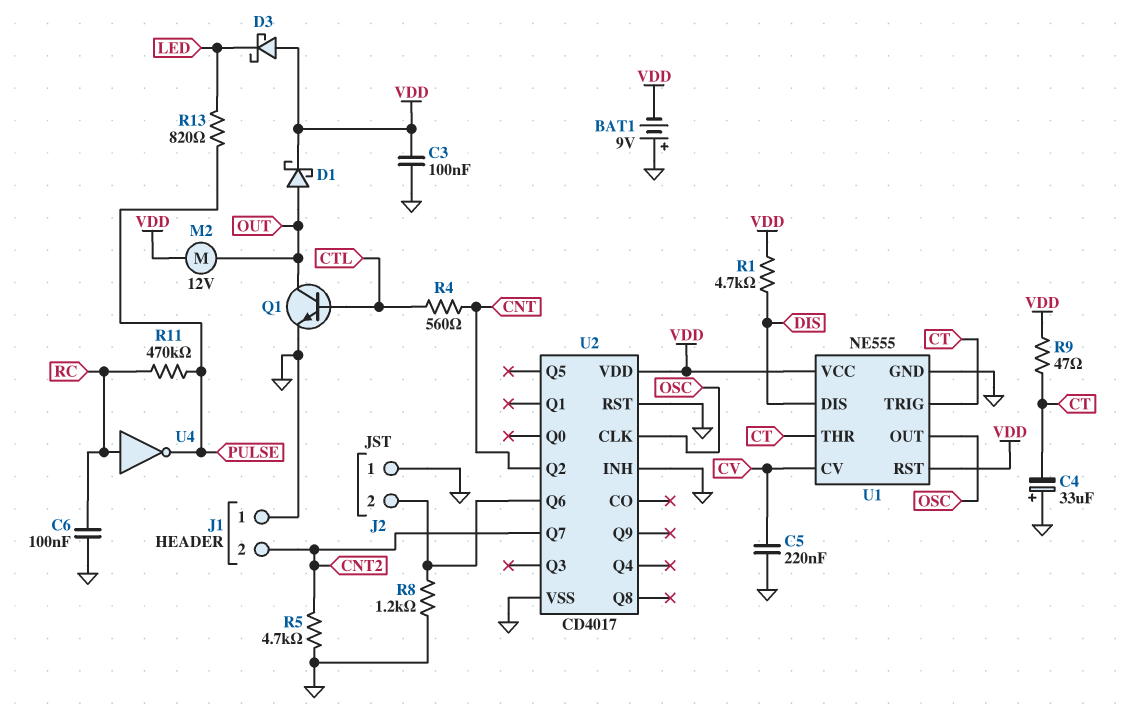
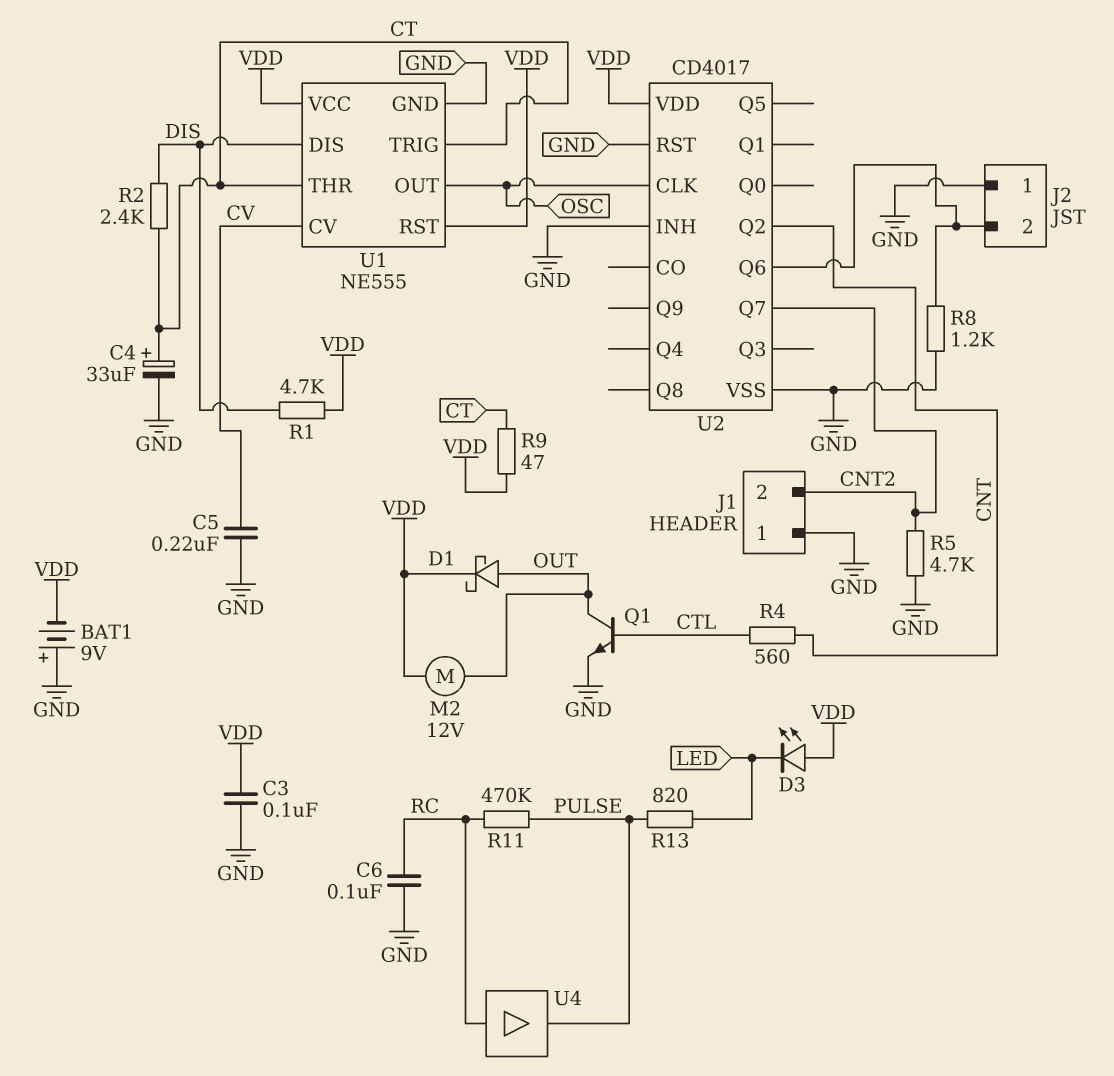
C4: 33uF (plus GND, minus CT) -> 33uF (plus CT, minus GND)
D3: schottky (A VDD, K LED) -> LED (A VDD, K LED)
R2: none -> 2.4k (CT, DIS)
U4: NOT (in RC, out PULSE) -> buffer (in RC, out PULSE)

